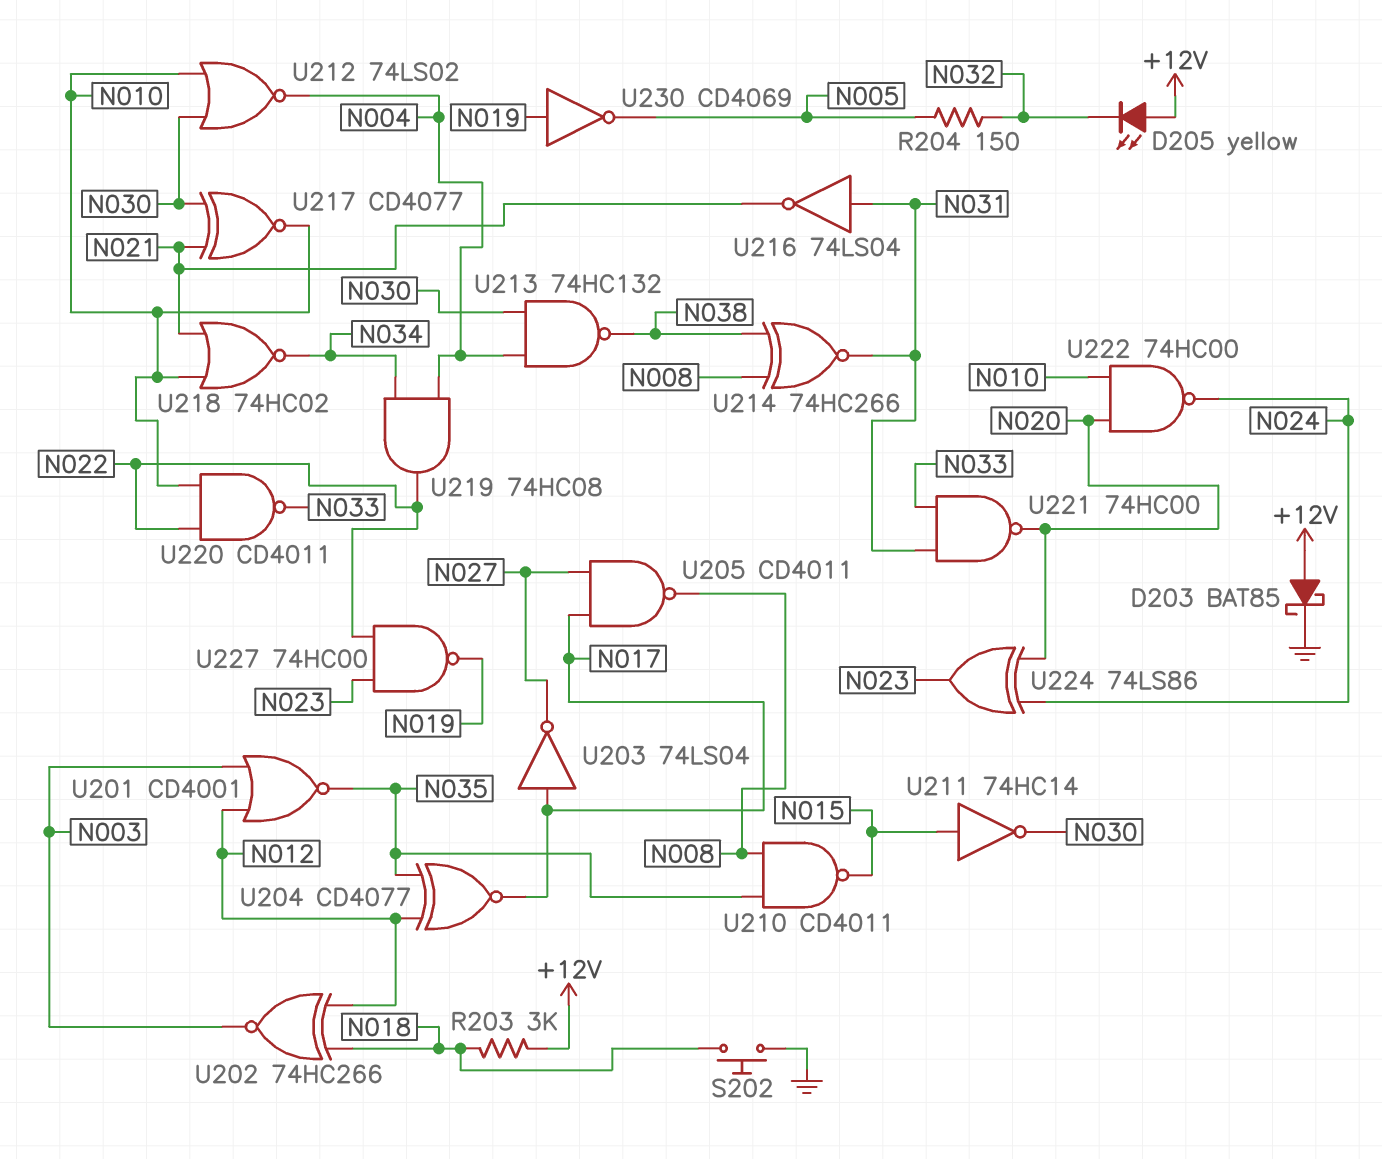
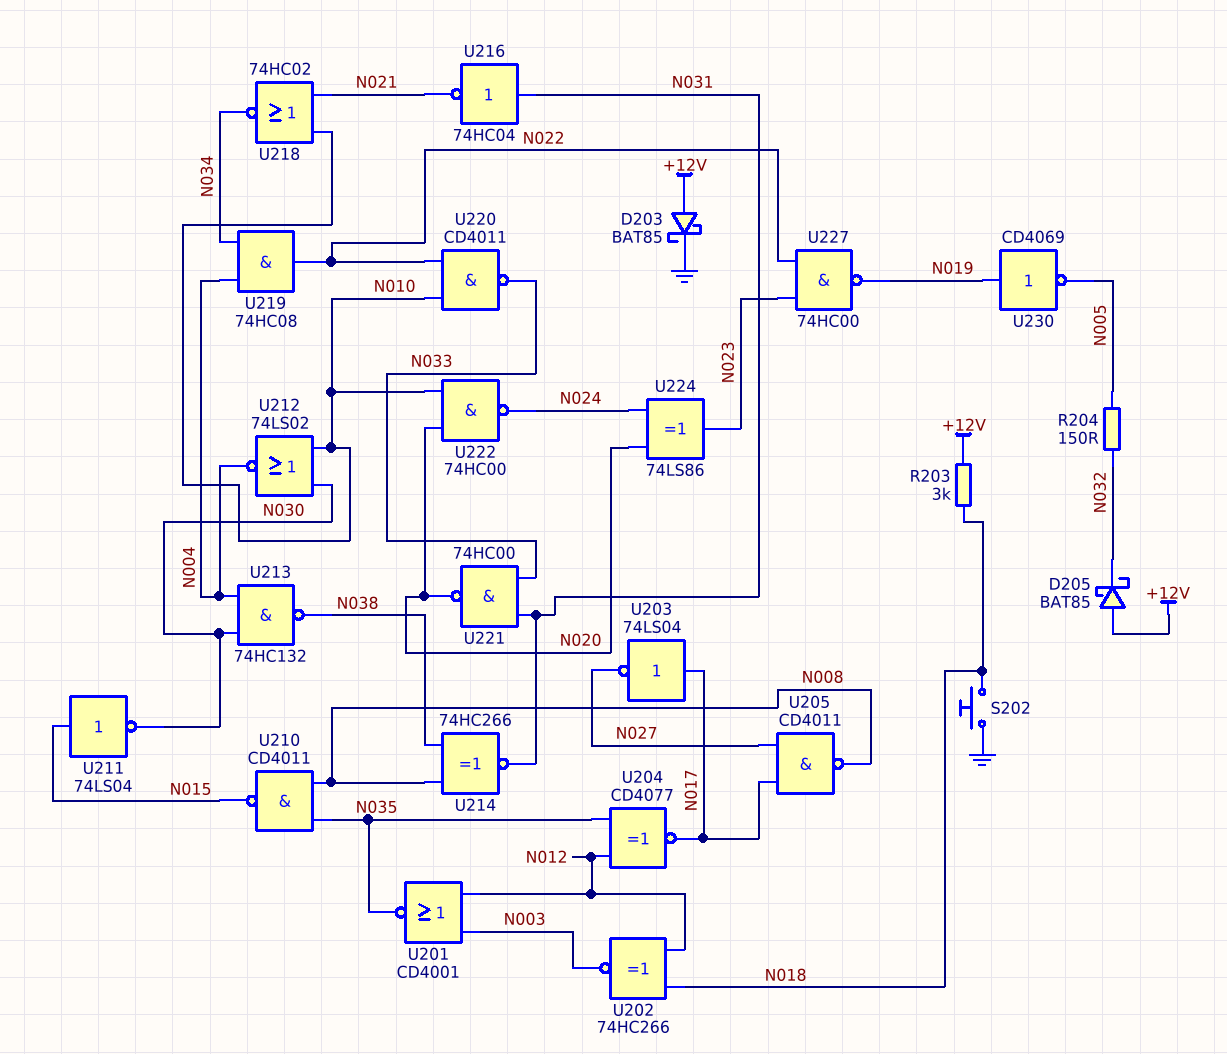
D205: LED yellow (A +12V, K N032) -> schottky BAT85 (A +12V, K N032)
U211: NOT 74HC14 (in N015, out N030) -> NOT 74LS04 (in N015, out N030)
U216: NOT 74LS04 (in N031, out N021) -> NOT 74HC04 (in N031, out N021)
U217: XNOR CD4077 (in N021, in N030, out N010) -> none

